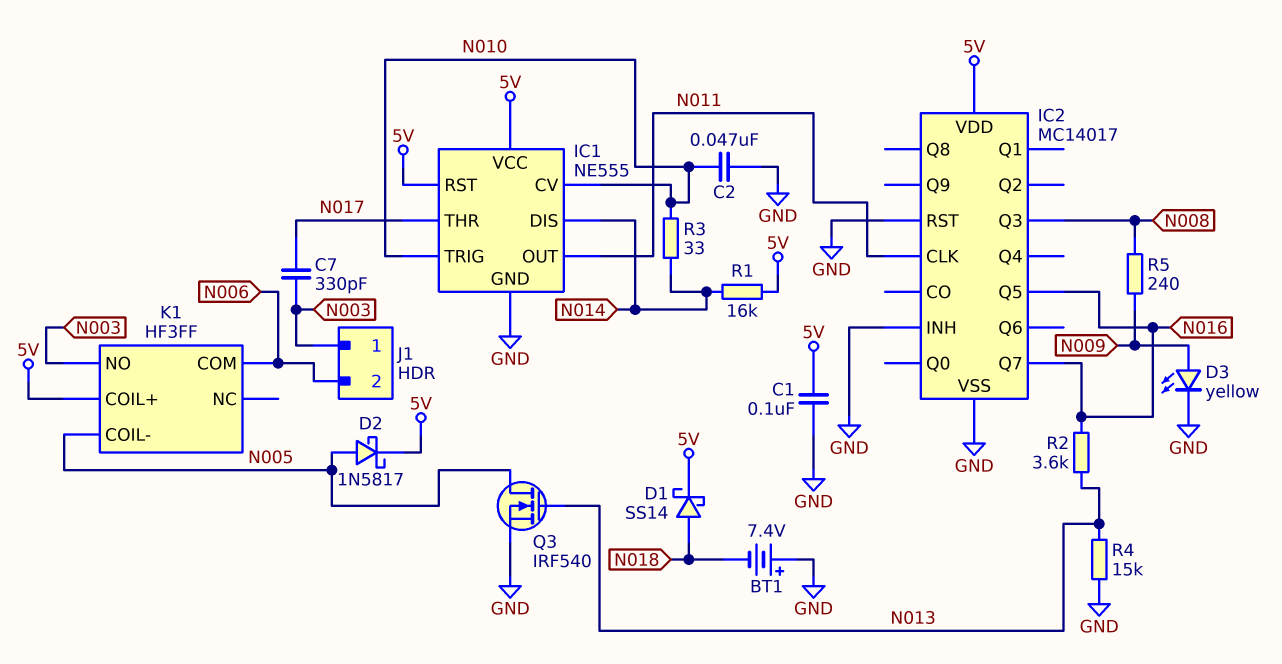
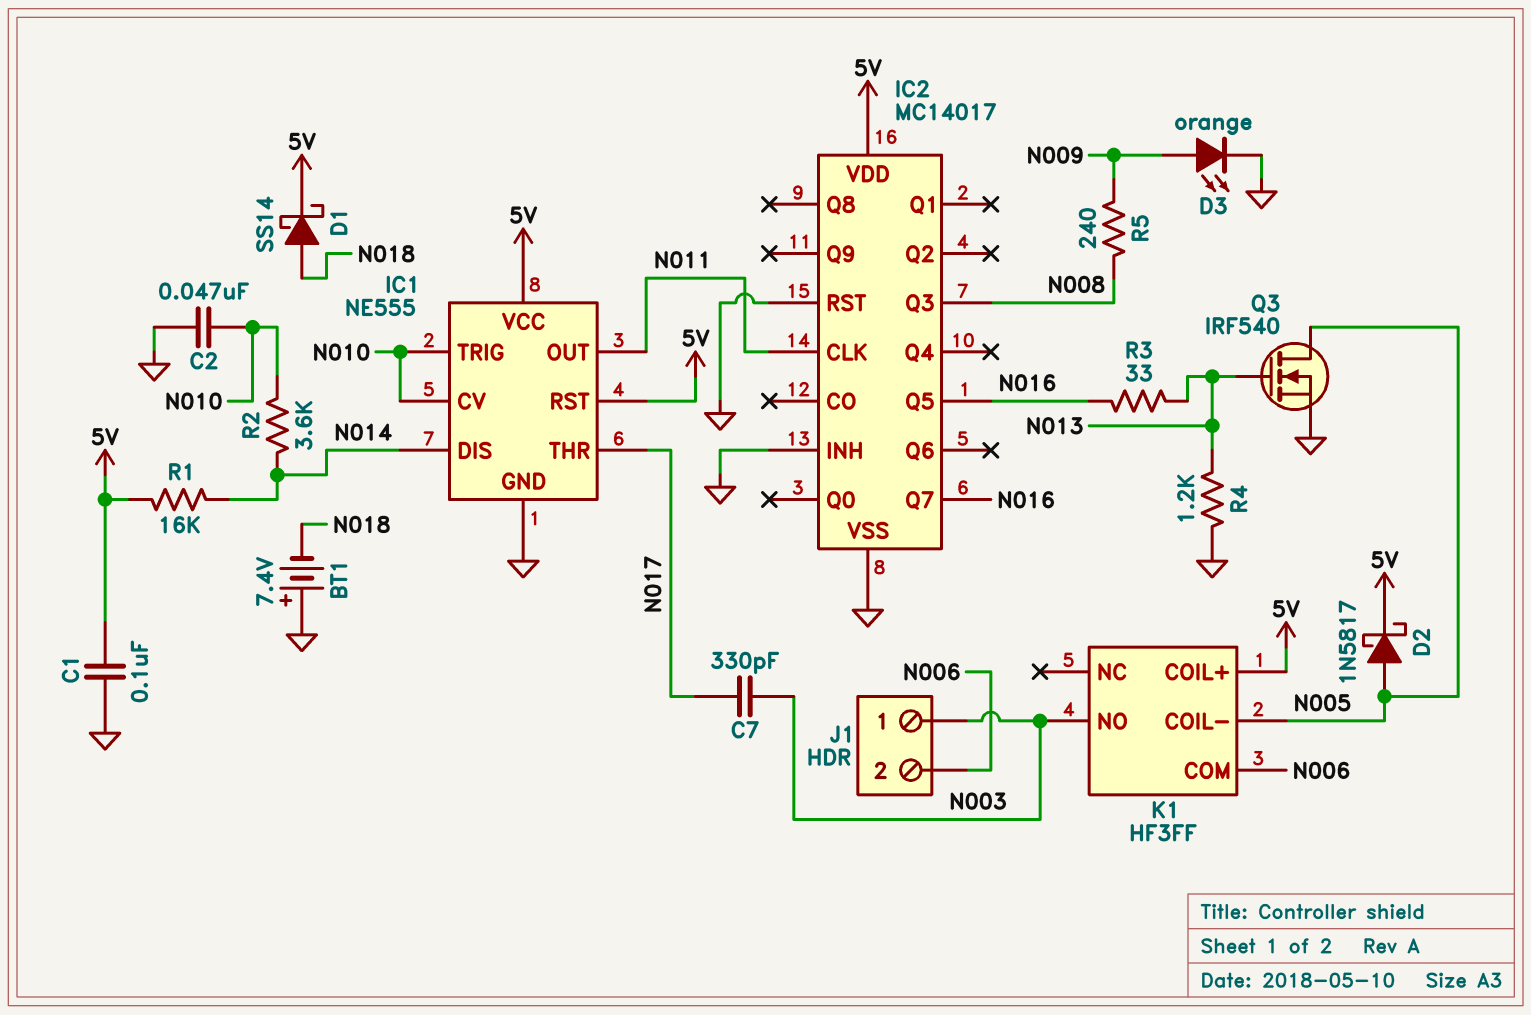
D3: LED yellow (A N009, K GND) -> LED orange (A N009, K GND)
R2: 3.6k (N013, N016) -> 3.6k (N010, N014)
R3: 33 (N010, N014) -> 33 (N013, N016)
R4: 15k (GND, N013) -> 1.2k (GND, N013)

